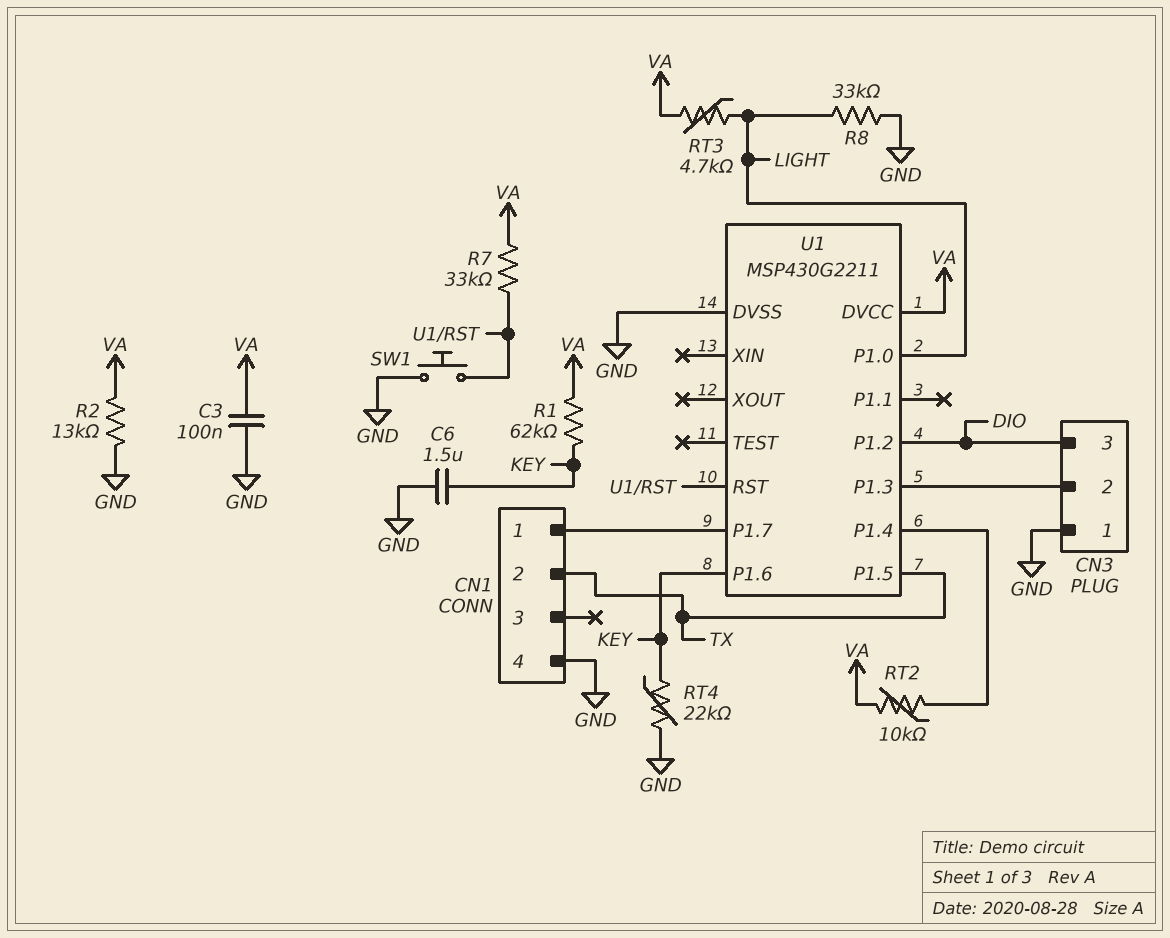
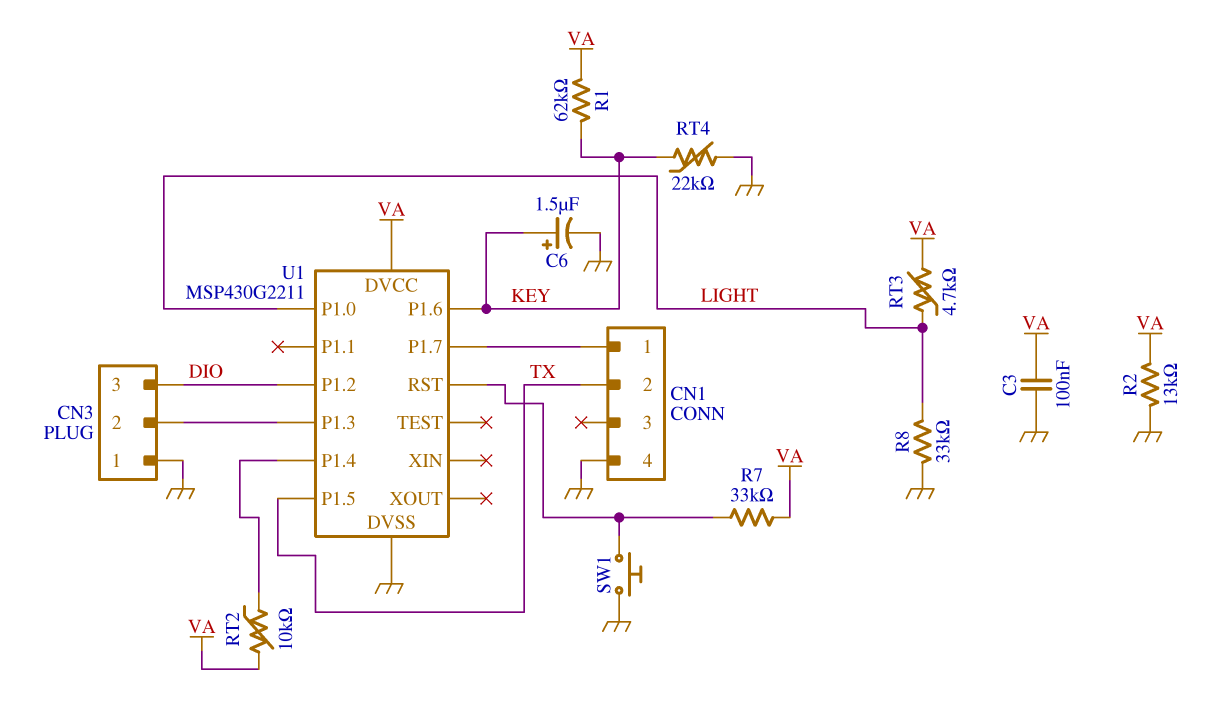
C6: 1.5uF (GND, KEY) -> 1.5uF (plus KEY, minus GND)

